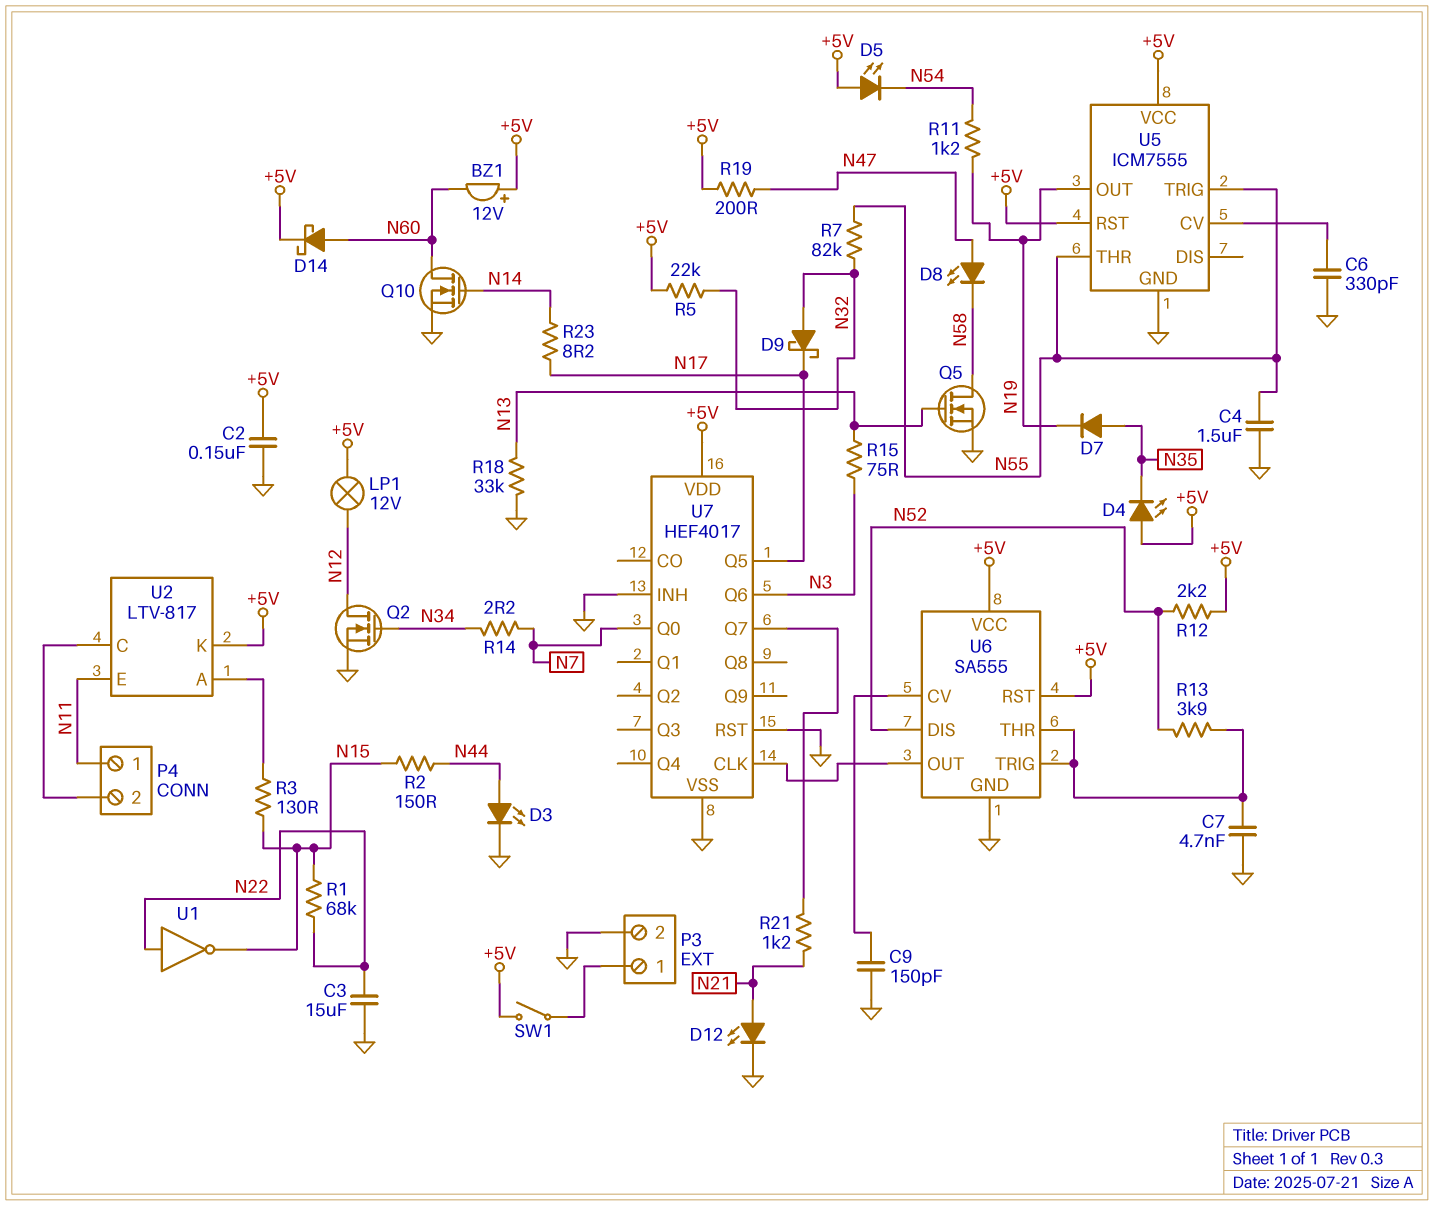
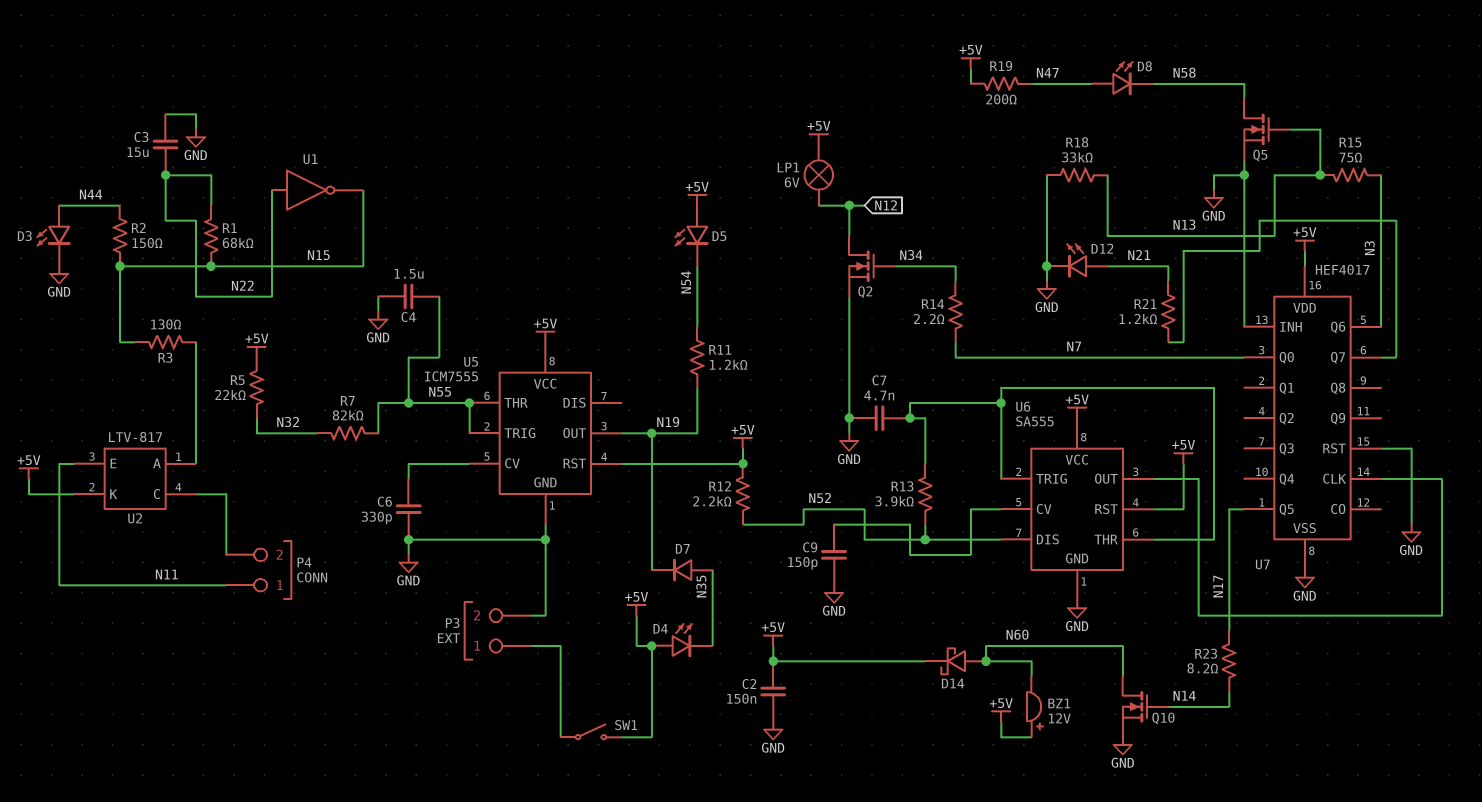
D9: schottky (A N32, K N17) -> none
LP1: lamp 12V (+5V, N12) -> lamp 6V (+5V, N12)

